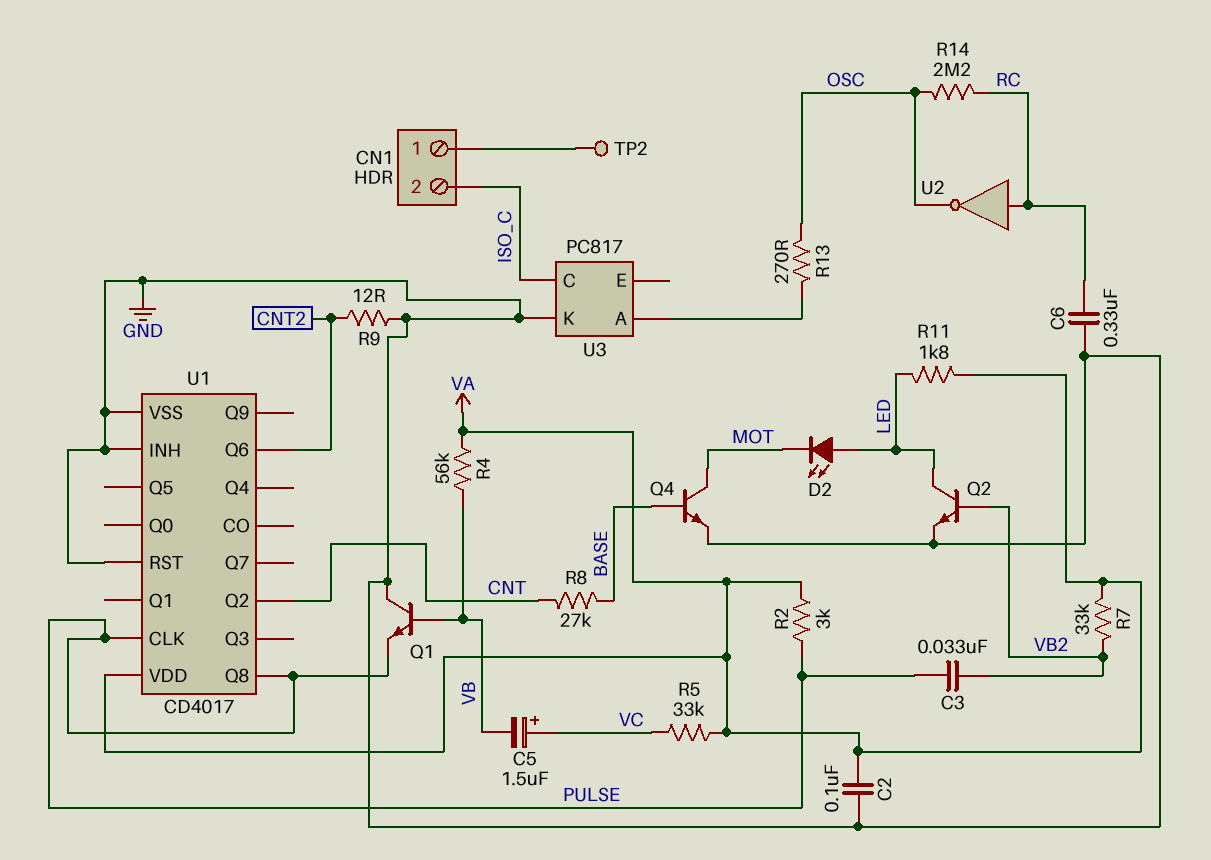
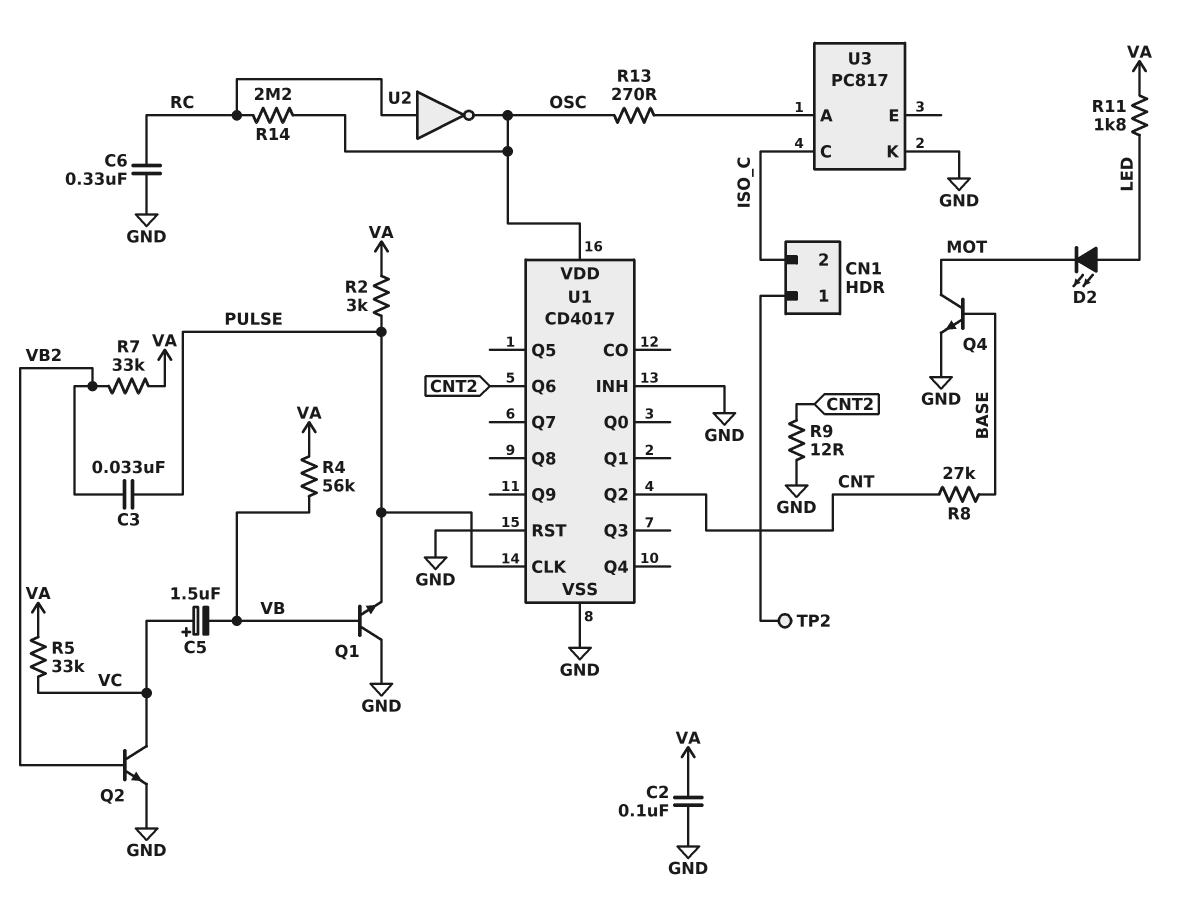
Q2: NPN (B VB2, C LED, E GND) -> NPN (B VB2, C VC, E GND)
U1 pin Q8: PULSE -> none
U1 pin VDD: VA -> OSC

